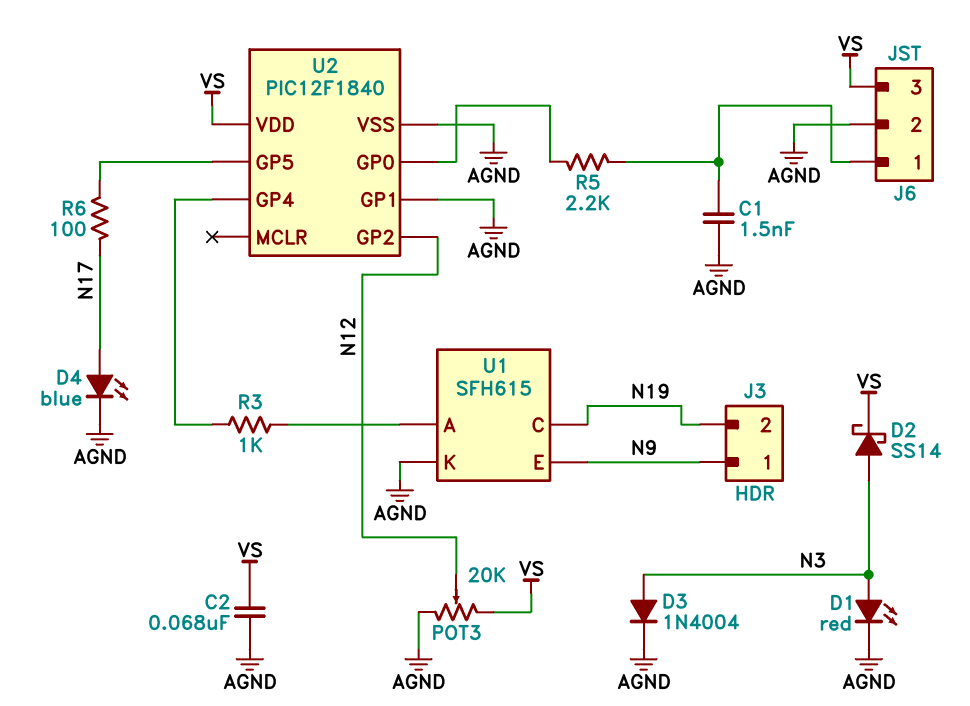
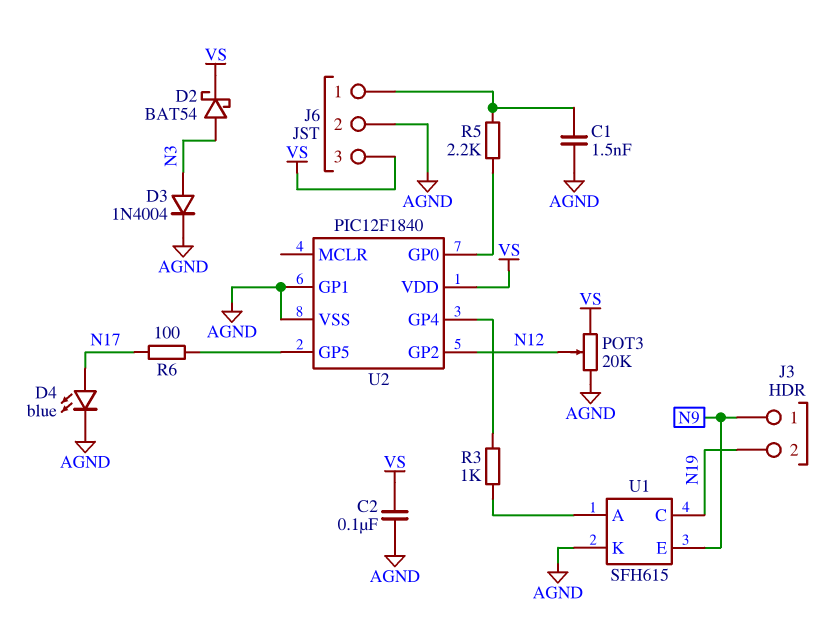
C2: 68nF (AGND, VS) -> 100nF (AGND, VS)
D1: LED red (A N3, K AGND) -> none
D2: schottky SS14 (A N3, K VS) -> schottky BAT54 (A N3, K VS)

